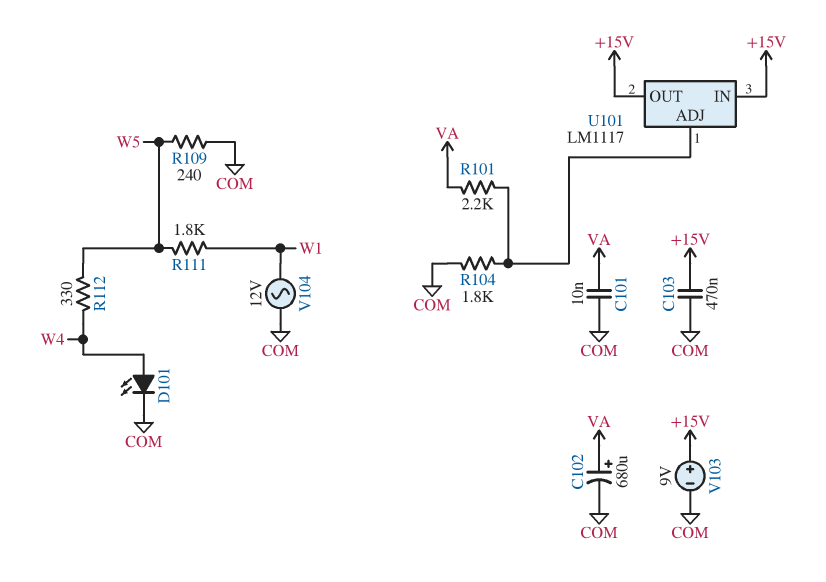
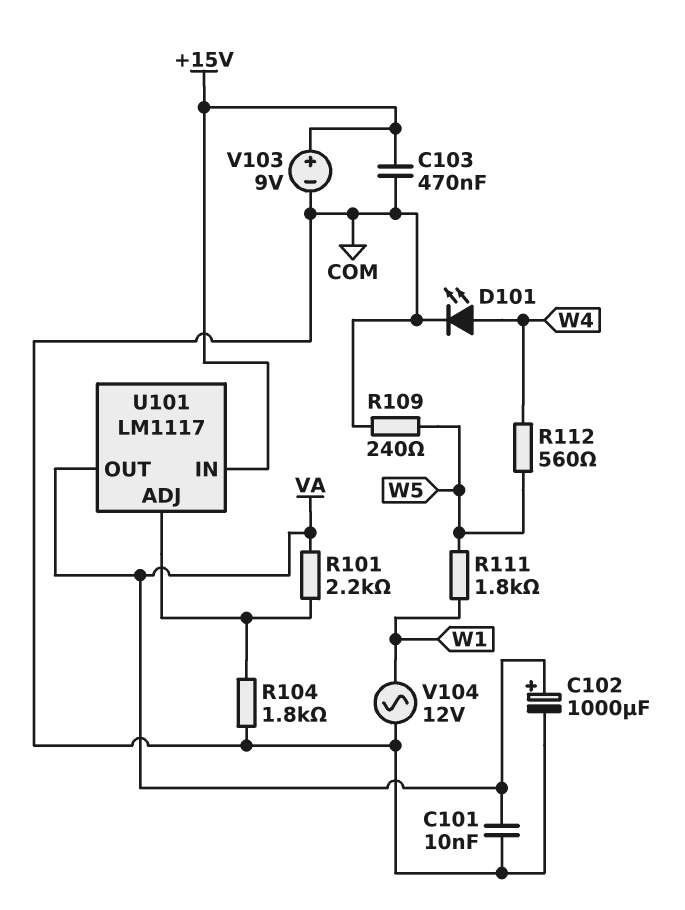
C102: 680uF (plus VA, minus COM) -> 1000uF (plus VA, minus COM)
R112: 330 (W4, W5) -> 560 (W4, W5)
U101 pin OUT: +15V -> VA

